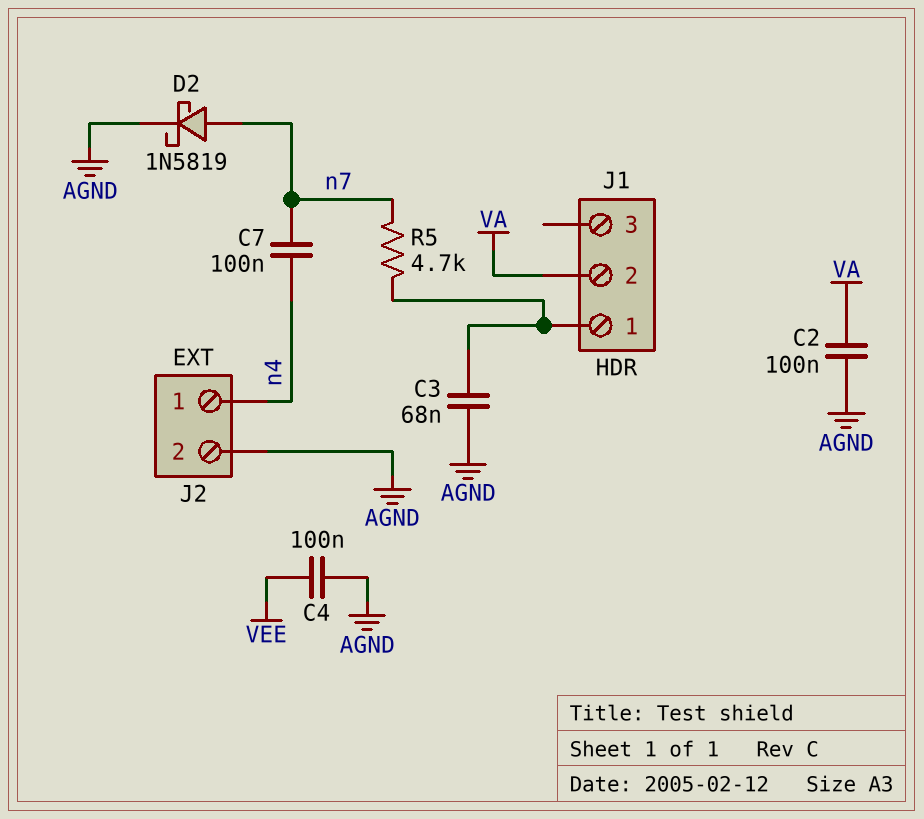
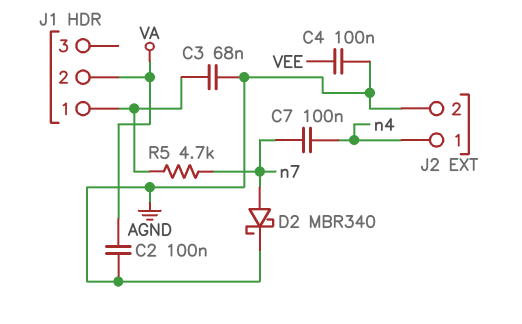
D2: schottky 1N5819 (A n7, K AGND) -> schottky MBR340 (A n7, K AGND)

